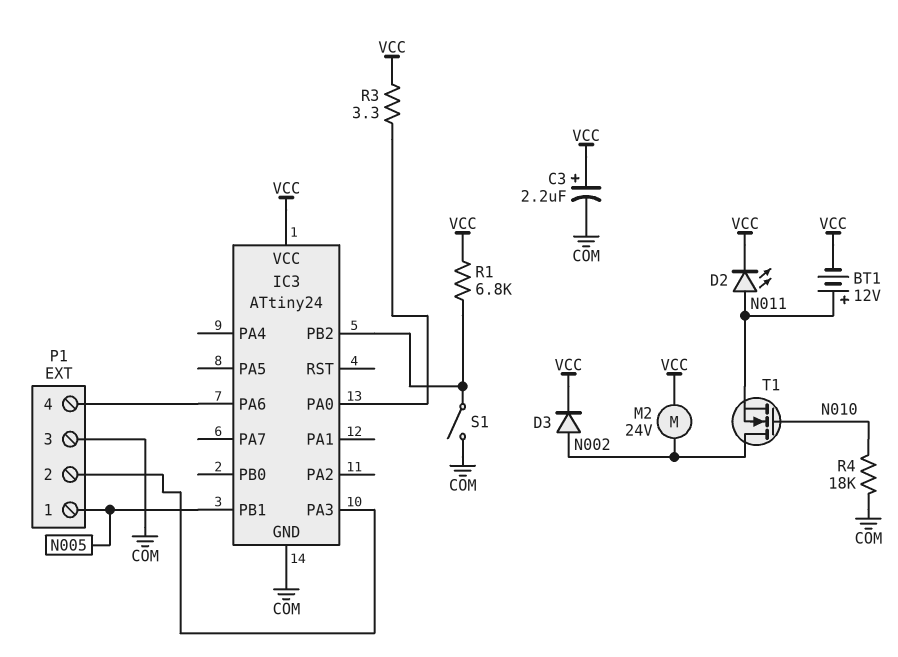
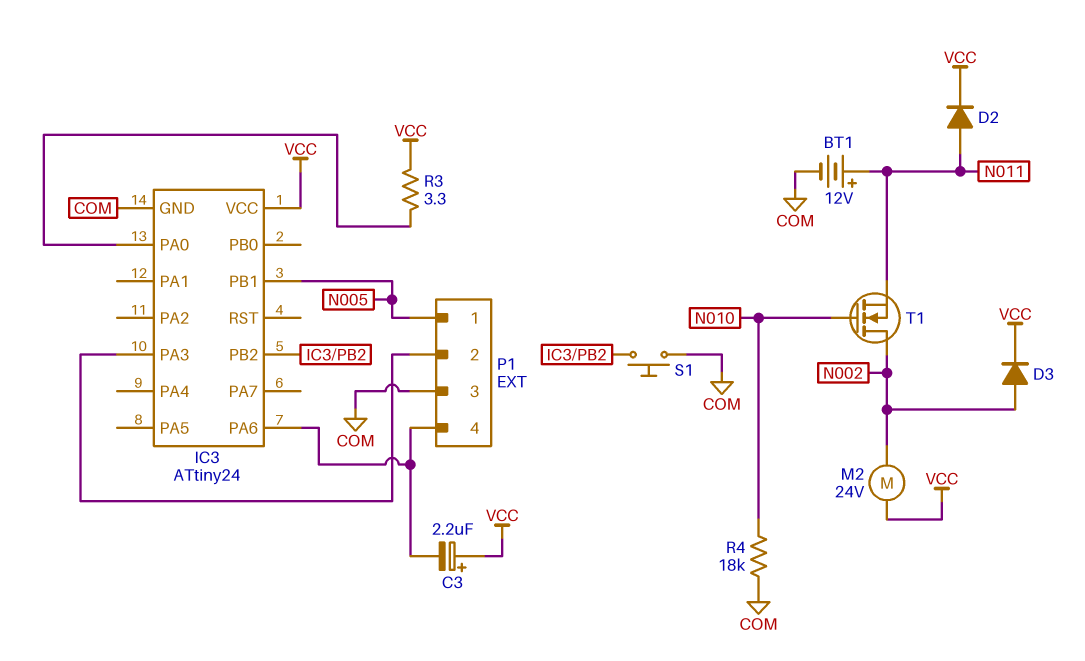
BT1: 12V (plus N011, minus VCC) -> 12V (plus N011, minus COM)
C3: 2.2uF (plus VCC, minus COM) -> 2.2uF (plus VCC, minus IC3/PA6)
D2: LED (A N011, K VCC) -> diode (A N011, K VCC)
R1: 6.8k (IC3/PB2, VCC) -> none
S1: switch (COM, IC3/PB2) -> button (COM, IC3/PB2)

